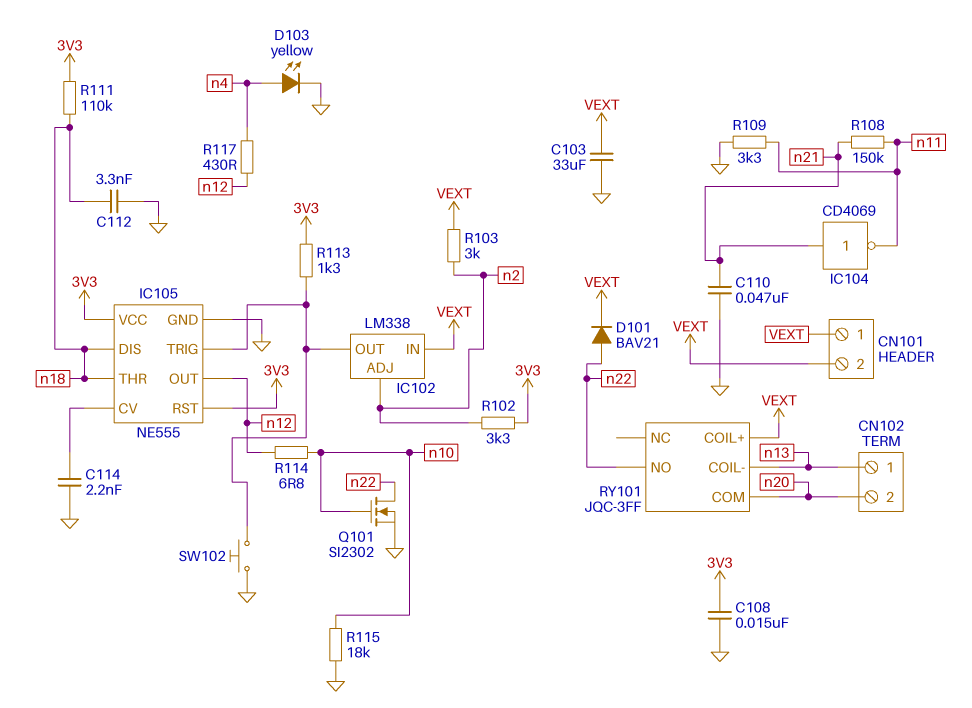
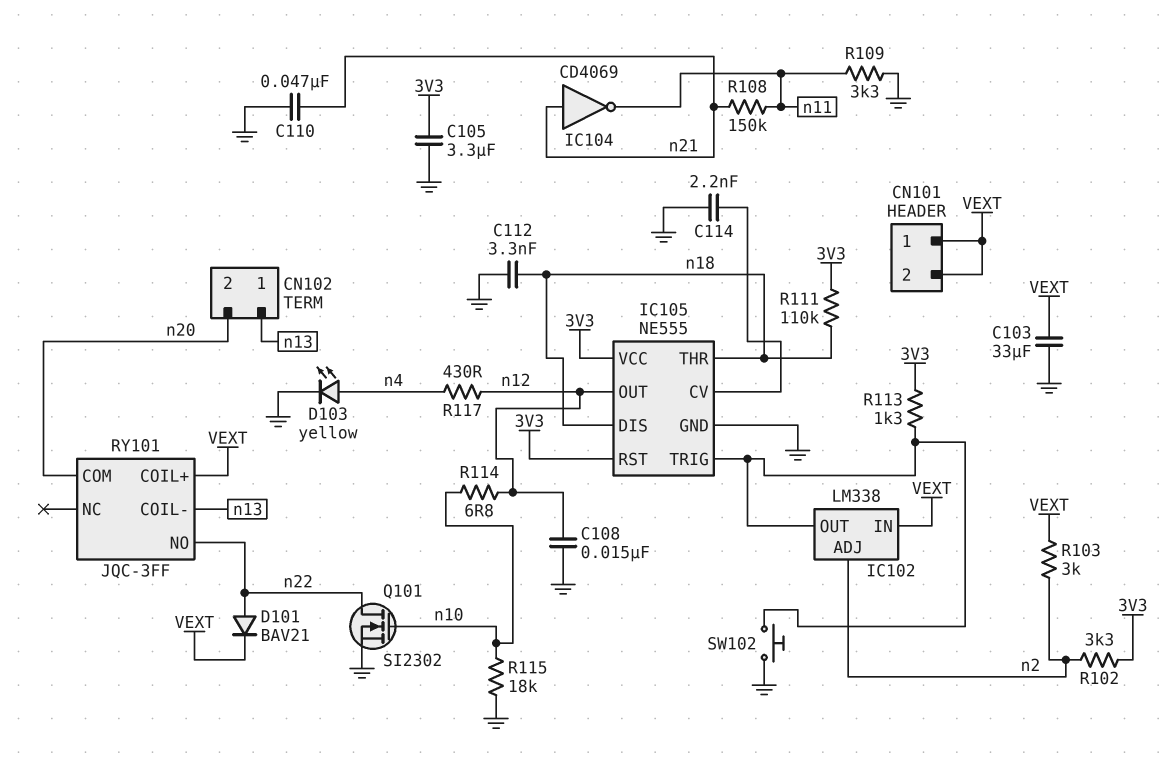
C105: none -> 3.3uF (3V3, GND)
C108: 15nF (3V3, GND) -> 15nF (GND, n12)

